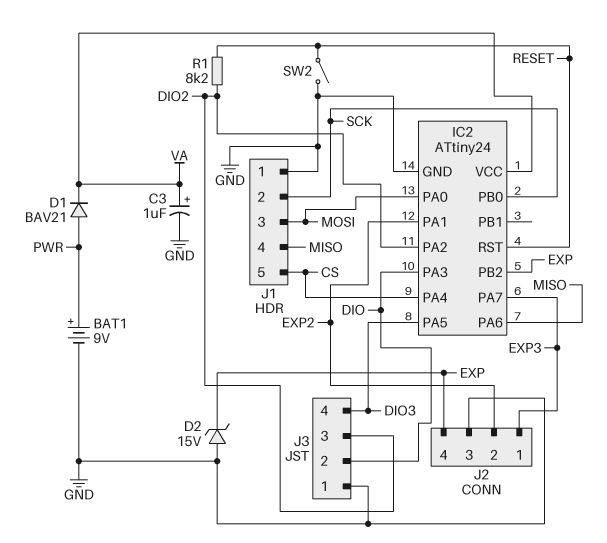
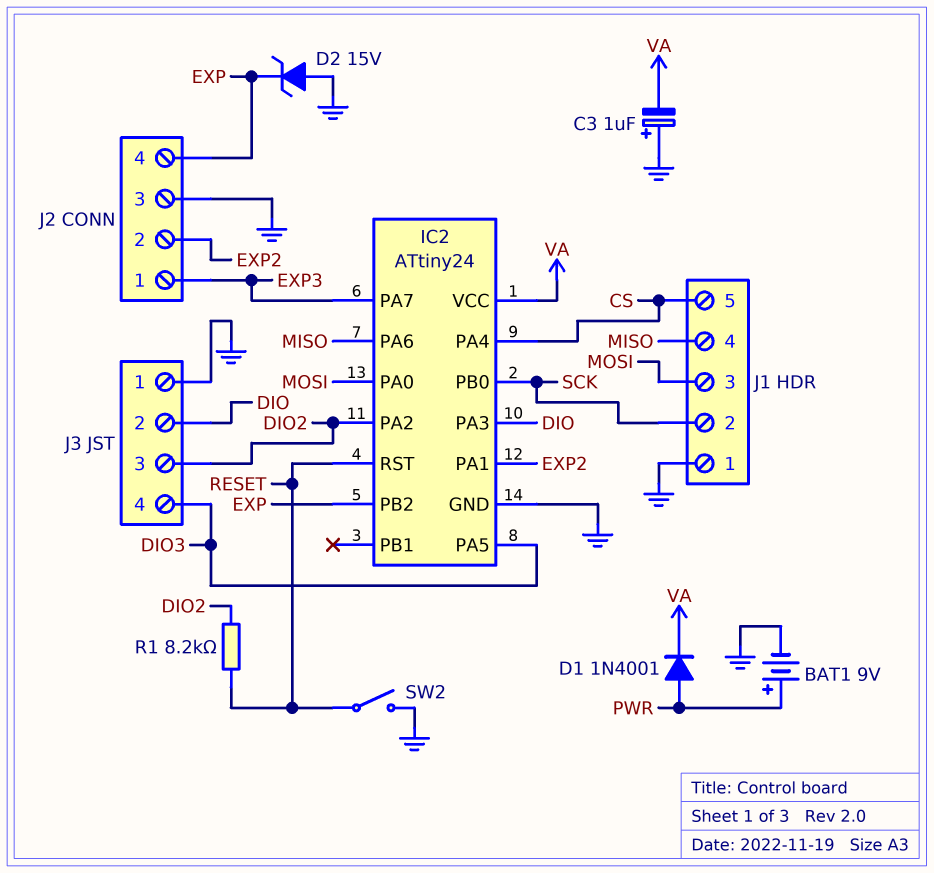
C3: 1uF (plus VA, minus GND) -> 1uF (plus GND, minus VA)
D1: diode BAV21 (A PWR, K VA) -> diode 1N4001 (A PWR, K VA)

